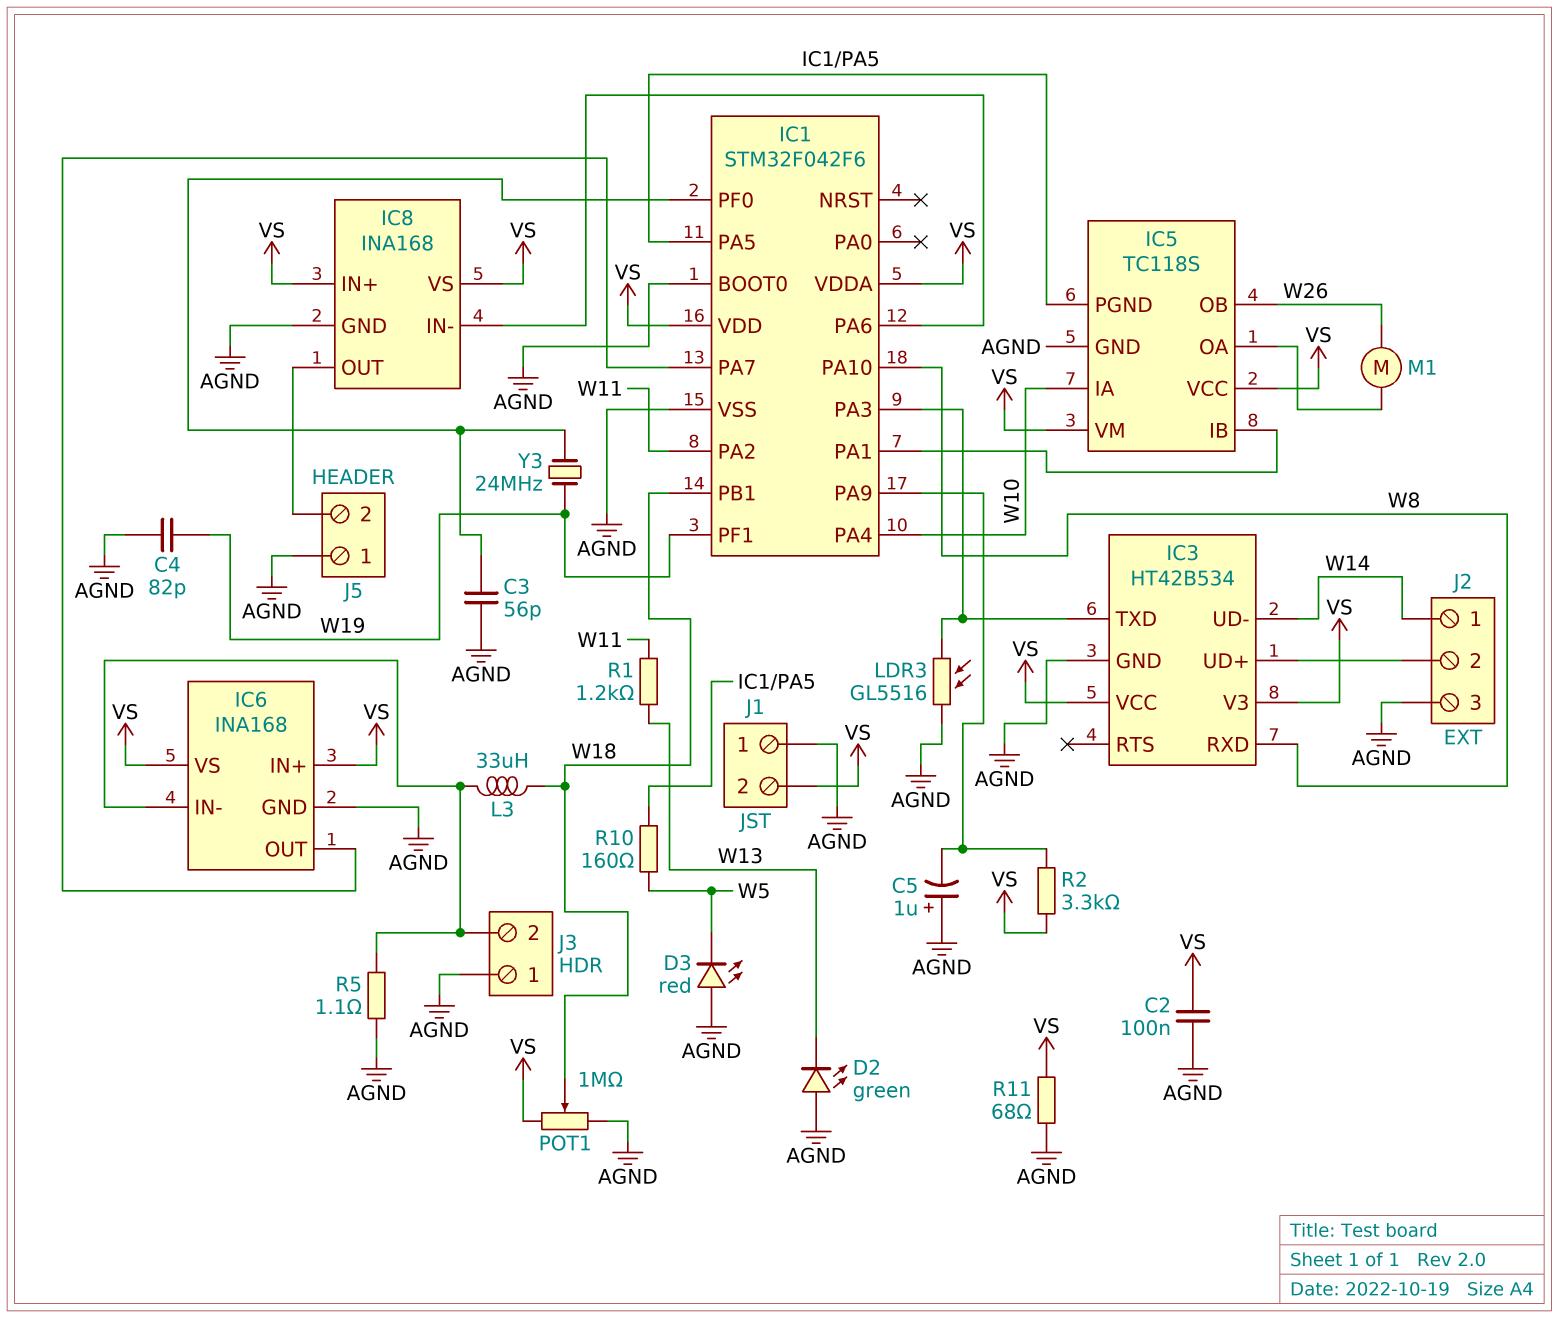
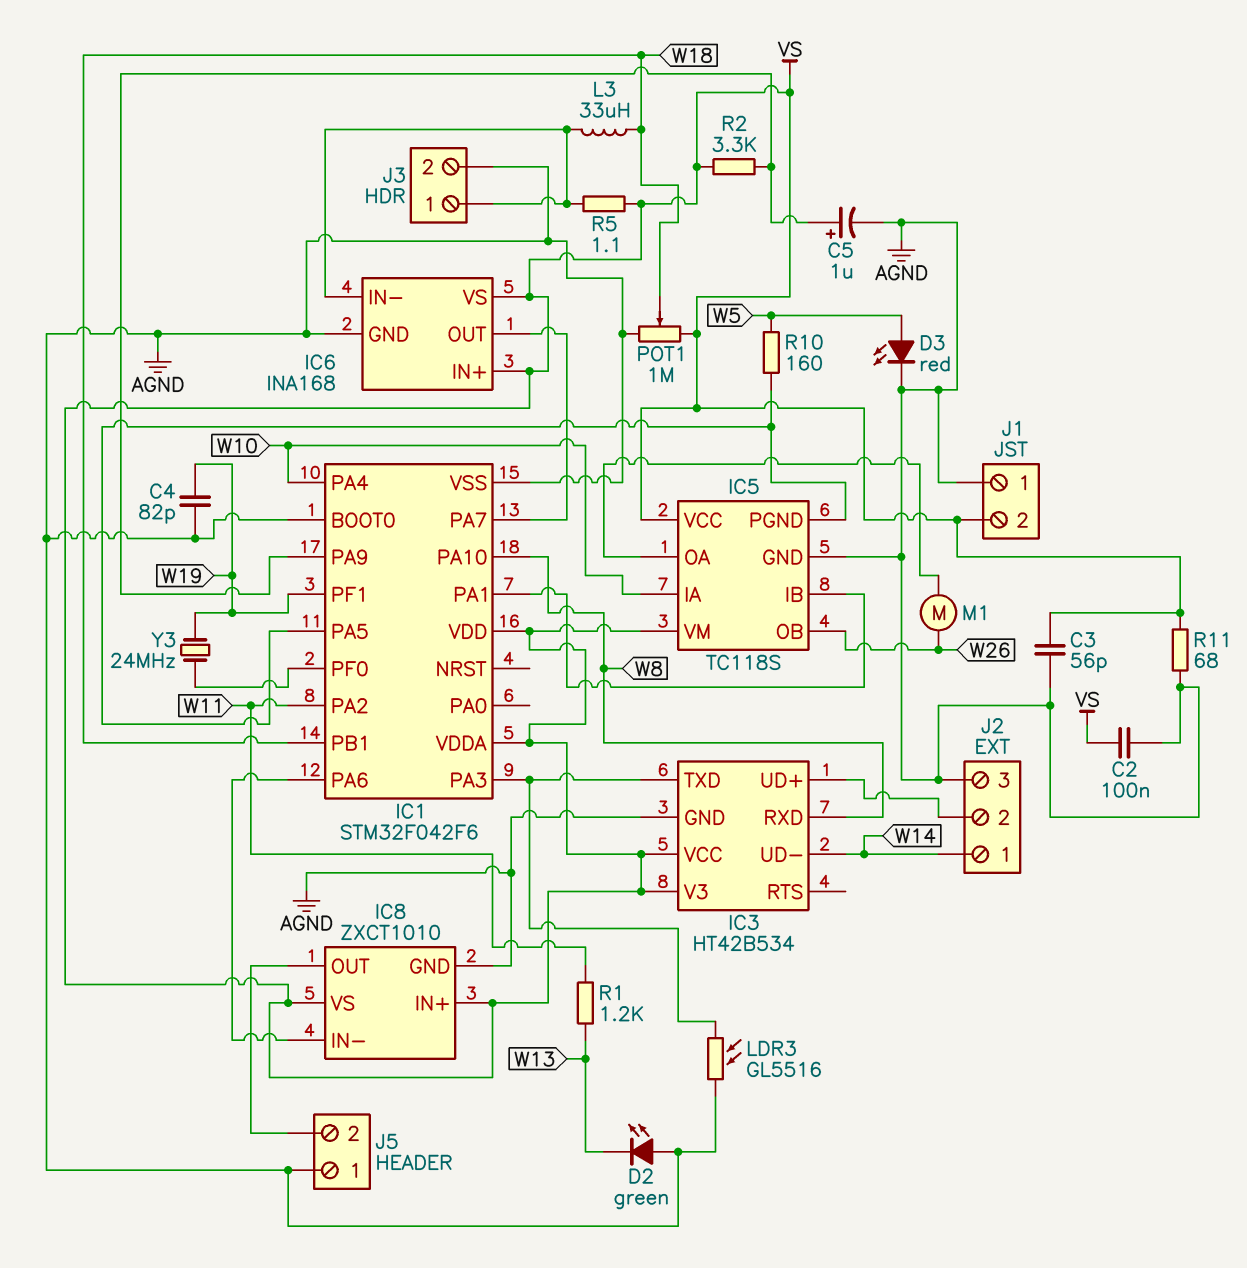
C3: 56pF (AGND, IC1/PF0) -> 56pF (AGND, VS)
C5: 1uF (plus AGND, minus IC1/PA9) -> 1uF (plus IC1/PA9, minus AGND)
D3: LED red (A AGND, K W5) -> LED red (A W5, K AGND)
IC8: INA168 -> ZXCT1010
J3 pin 1: AGND -> IC6/IN-
J3 pin 2: IC6/IN- -> AGND
R5: 1.1 (AGND, IC6/IN-) -> 1.1 (IC6/IN-, VS)

